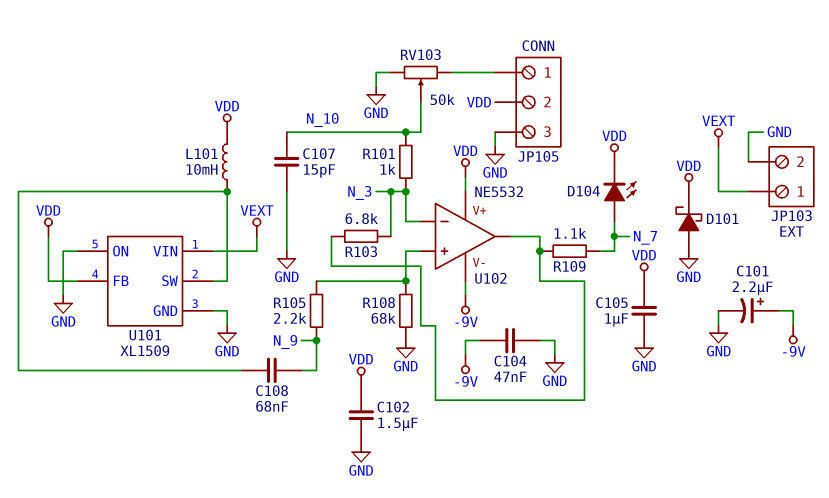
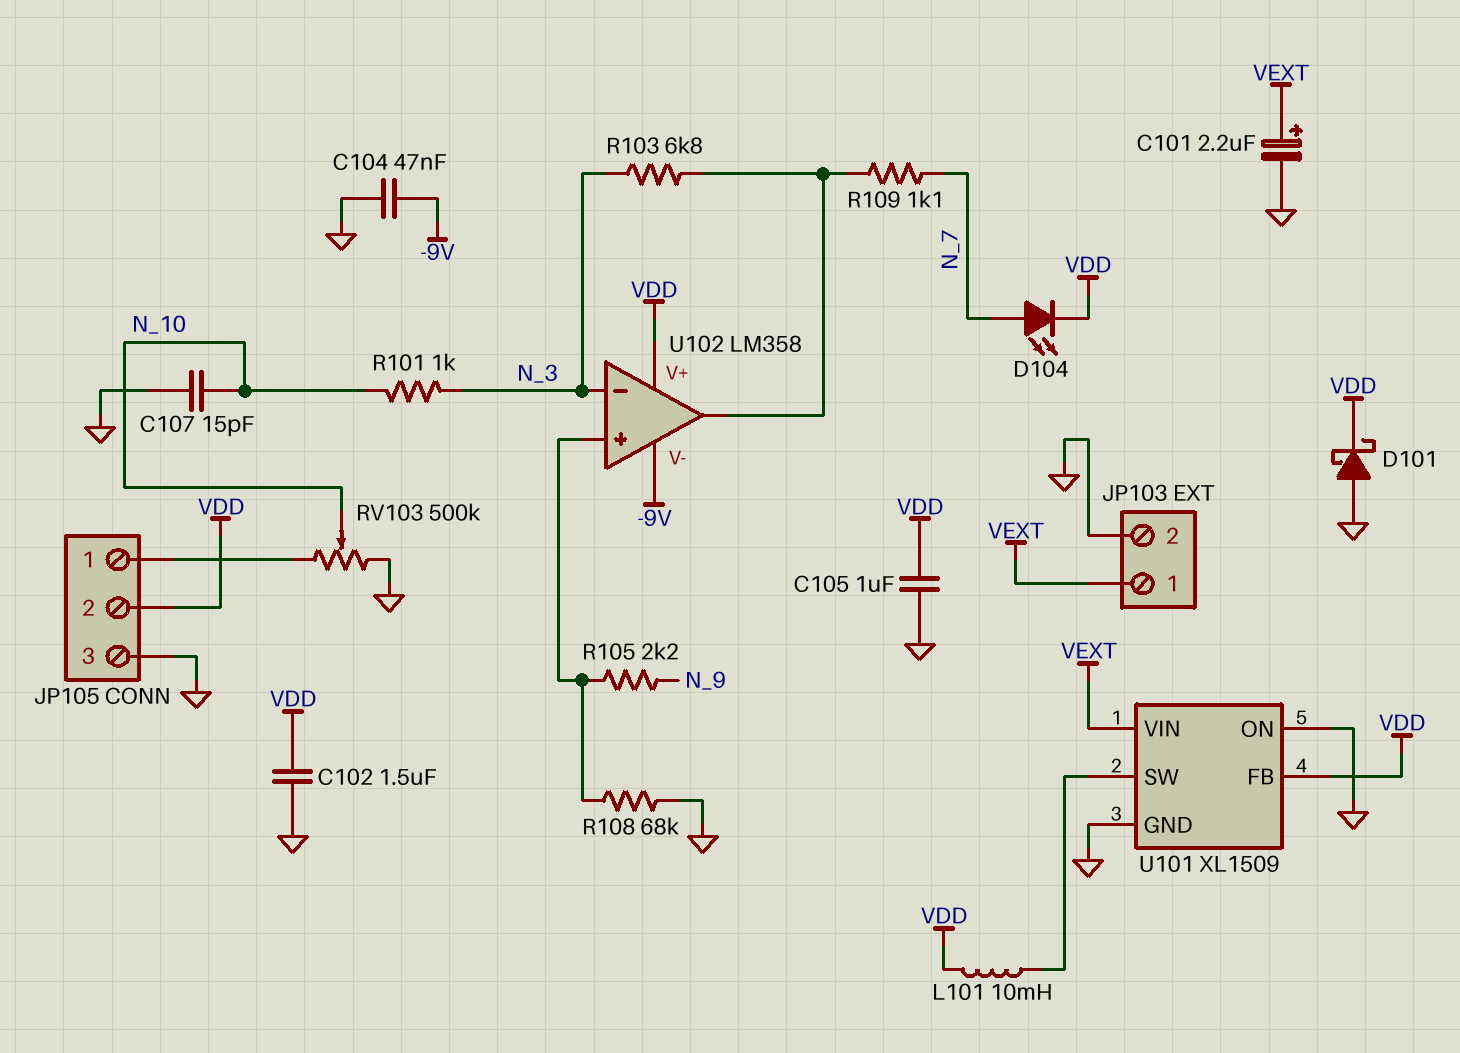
C101: 2.2uF (plus -9V, minus GND) -> 2.2uF (plus VEXT, minus GND)
C108: 68nF (N_9, U101/SW) -> none
RV103: 50k (GND, JP105/1, wiper N_10) -> 500k (GND, JP105/1, wiper N_10)
U102: NE5532 -> LM358

